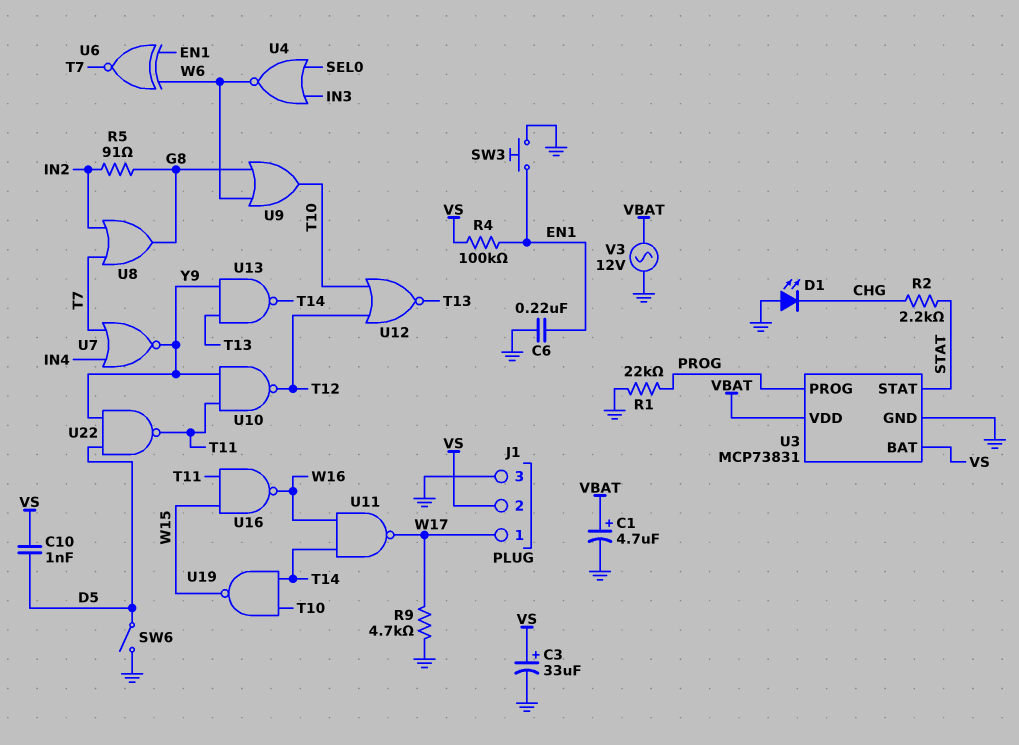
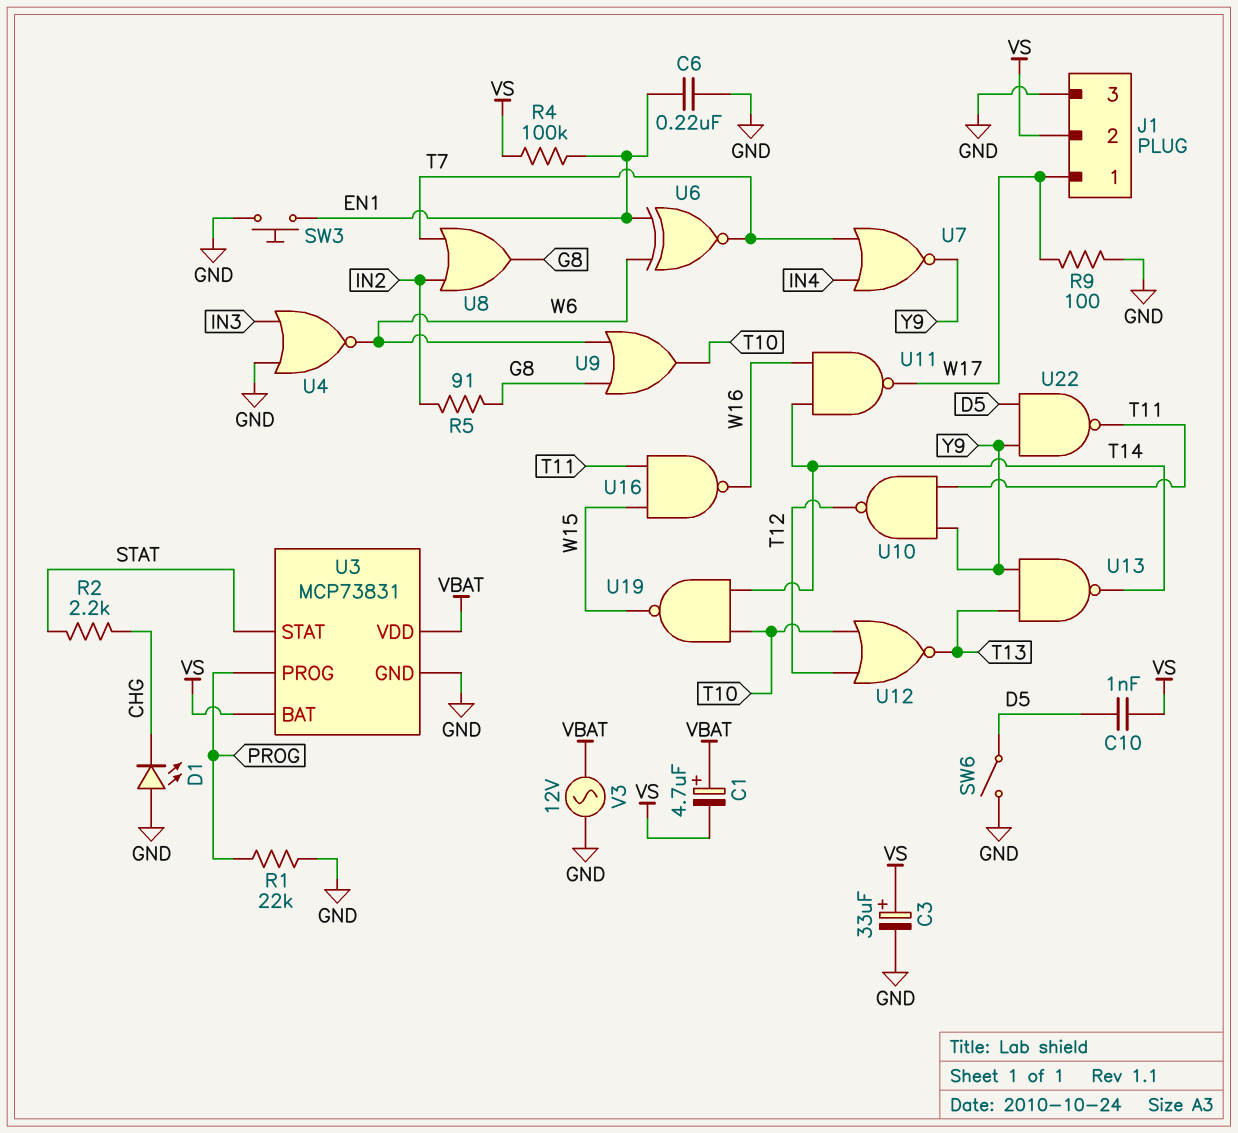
C1: 4.7uF (plus VBAT, minus GND) -> 4.7uF (plus VBAT, minus VS)
R9: 4.7k (GND, W17) -> 100 (GND, W17)
U4: NOR (in IN3, in SEL0, out W6) -> NOR (in GND, in IN3, out W6)

